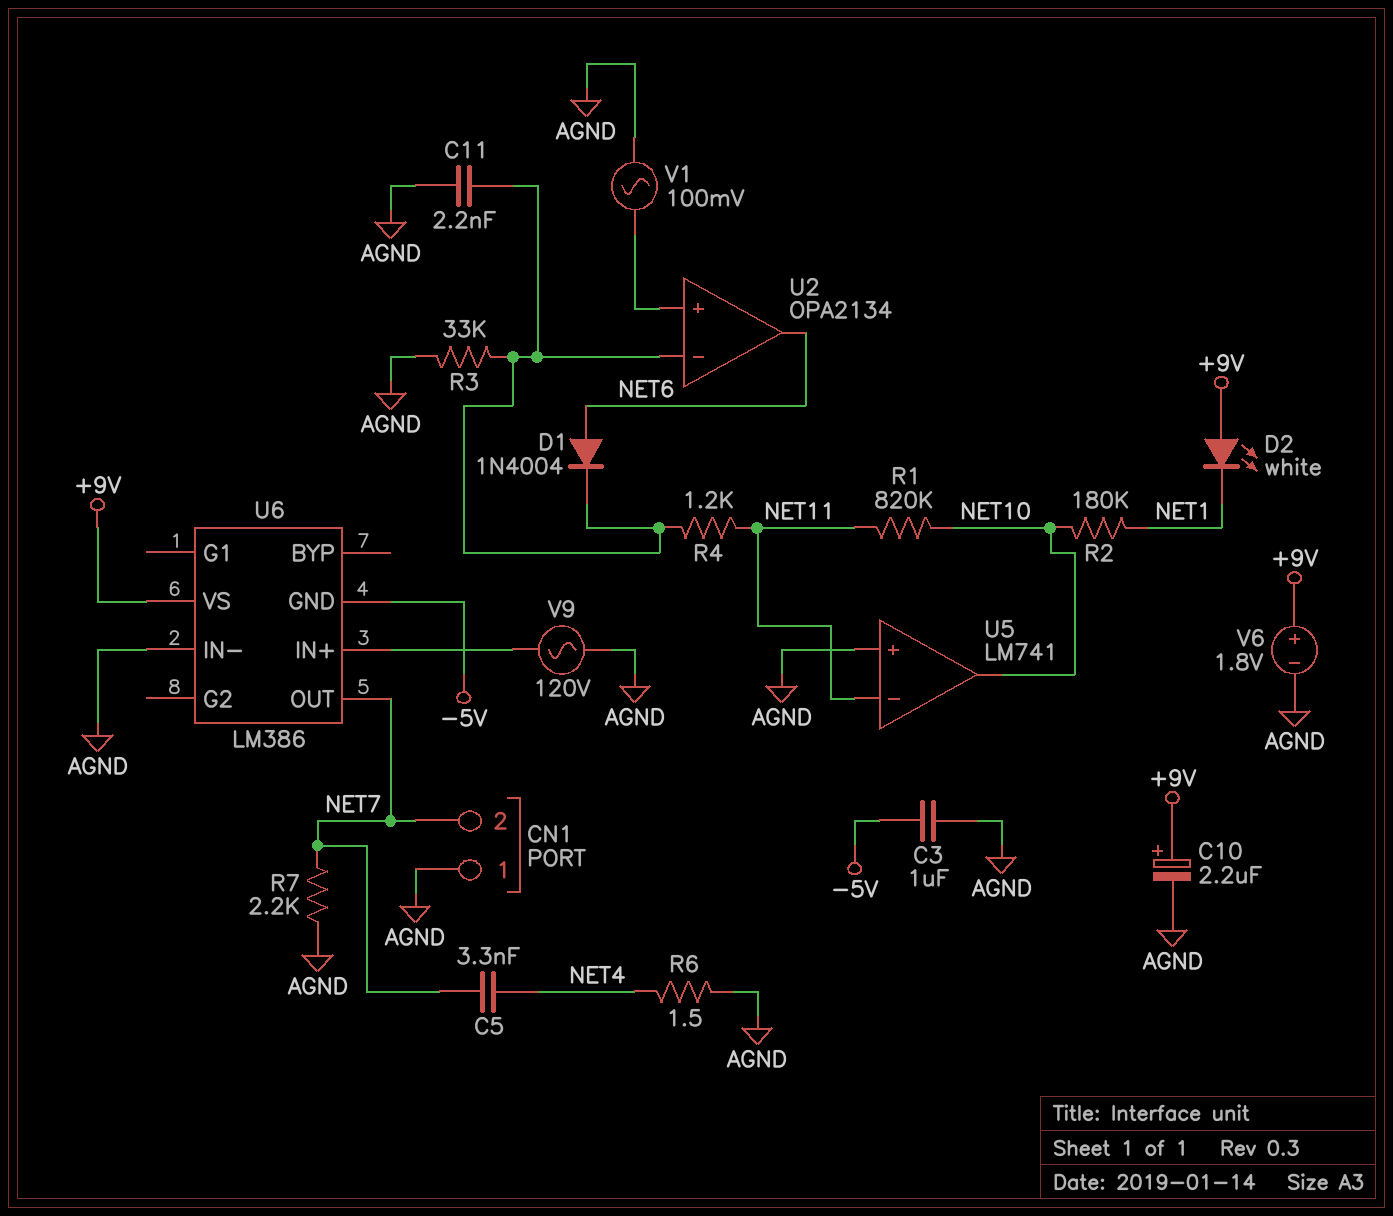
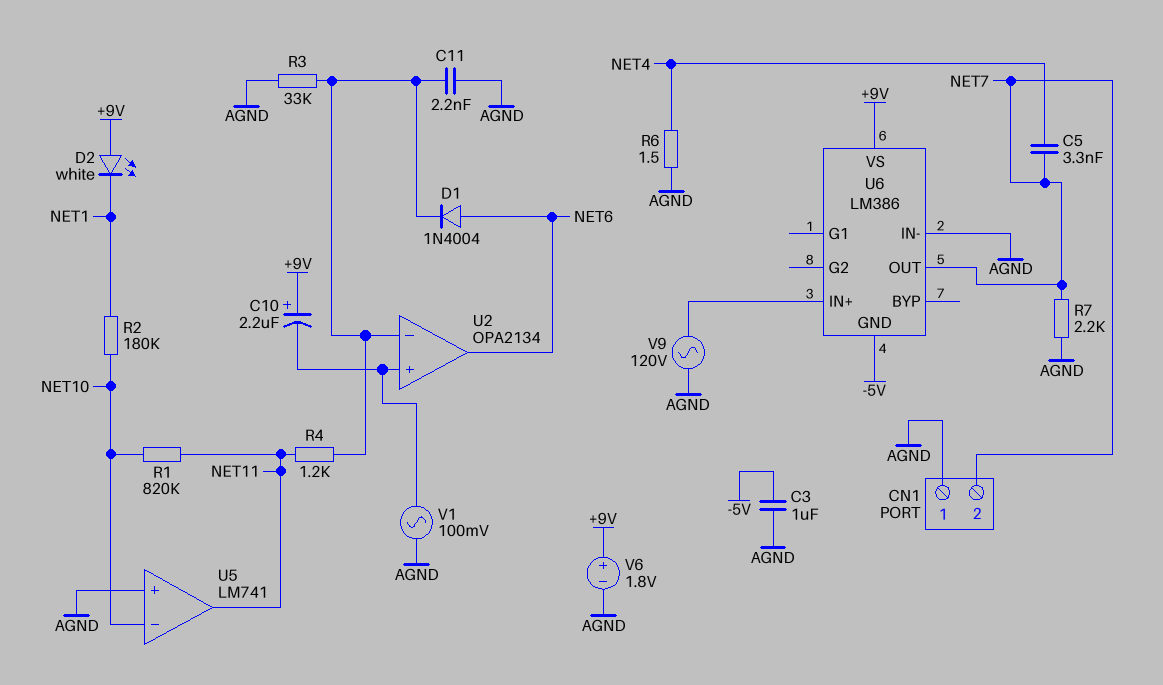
C10: 2.2uF (plus +9V, minus AGND) -> 2.2uF (plus +9V, minus U2/in+)
U5 pin in-: NET11 -> NET10
U5 pin out: NET10 -> NET11

